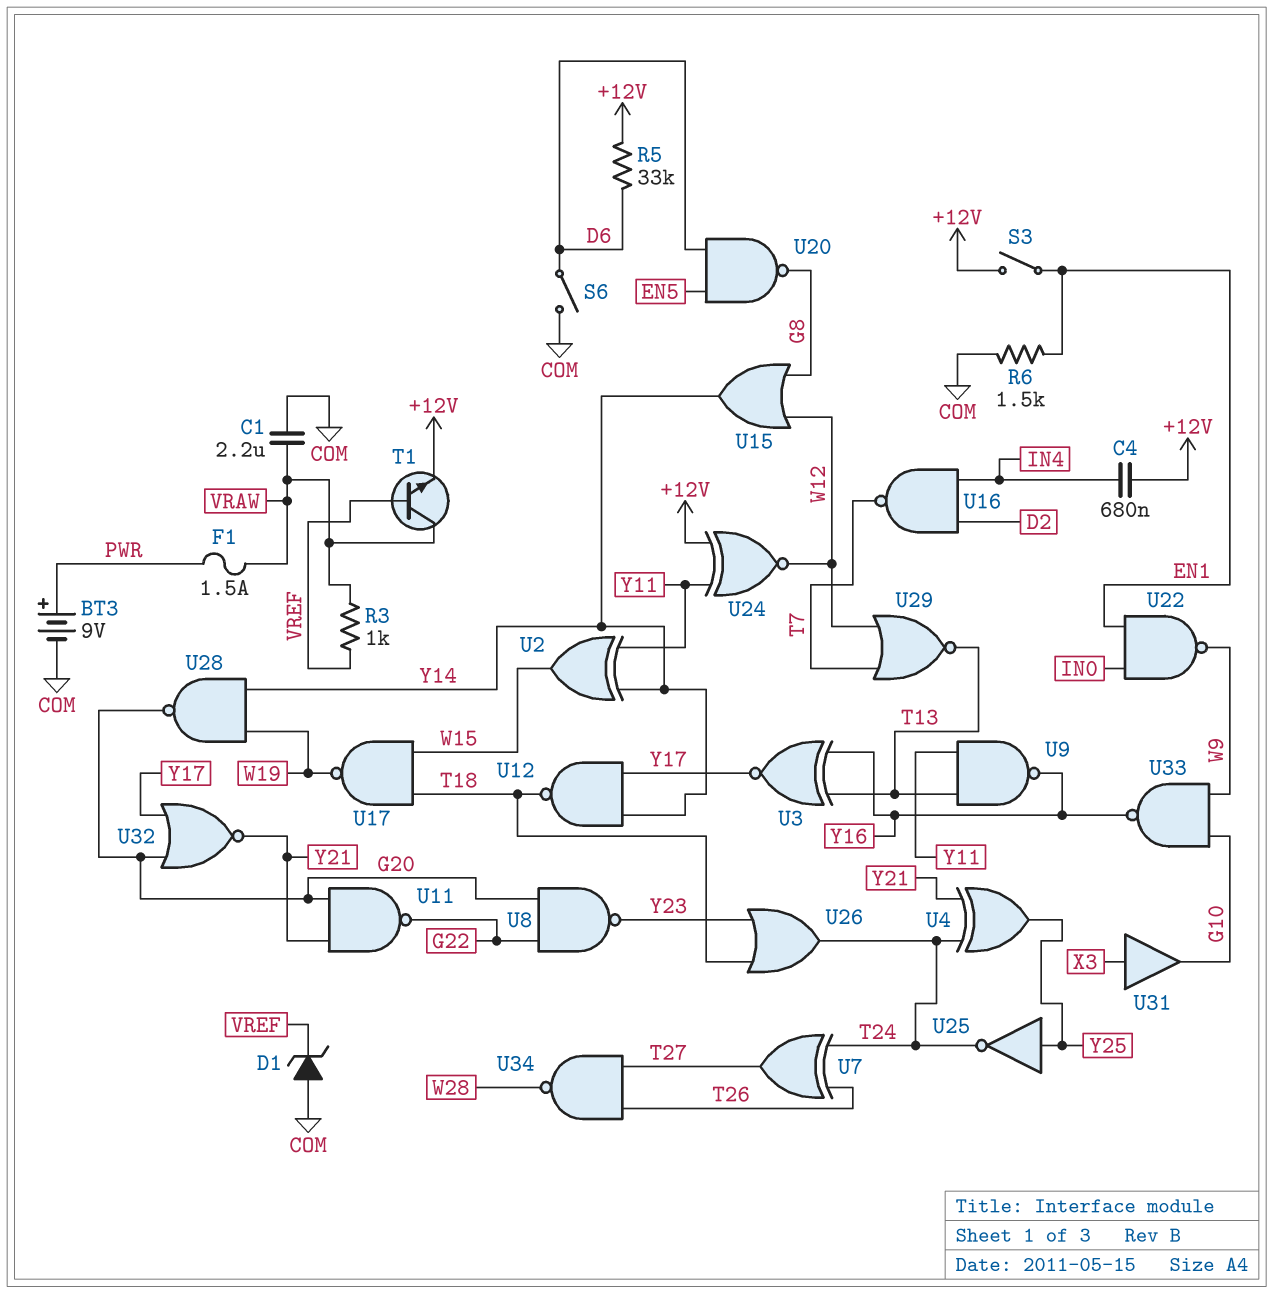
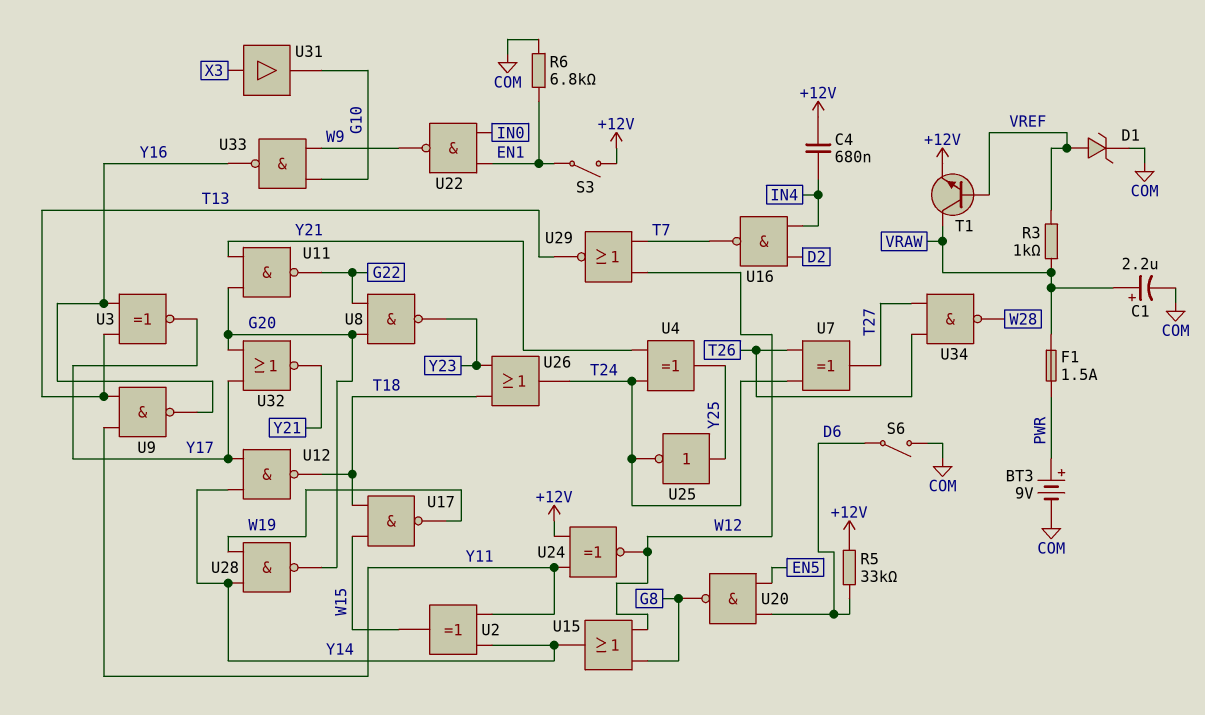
C1: 2.2uF (COM, VRAW) -> 2.2uF (plus VRAW, minus COM)
D1: zener (A COM, K VREF) -> zener (A VREF, K COM)
R6: 1.5k (COM, EN1) -> 6.8k (COM, EN1)

